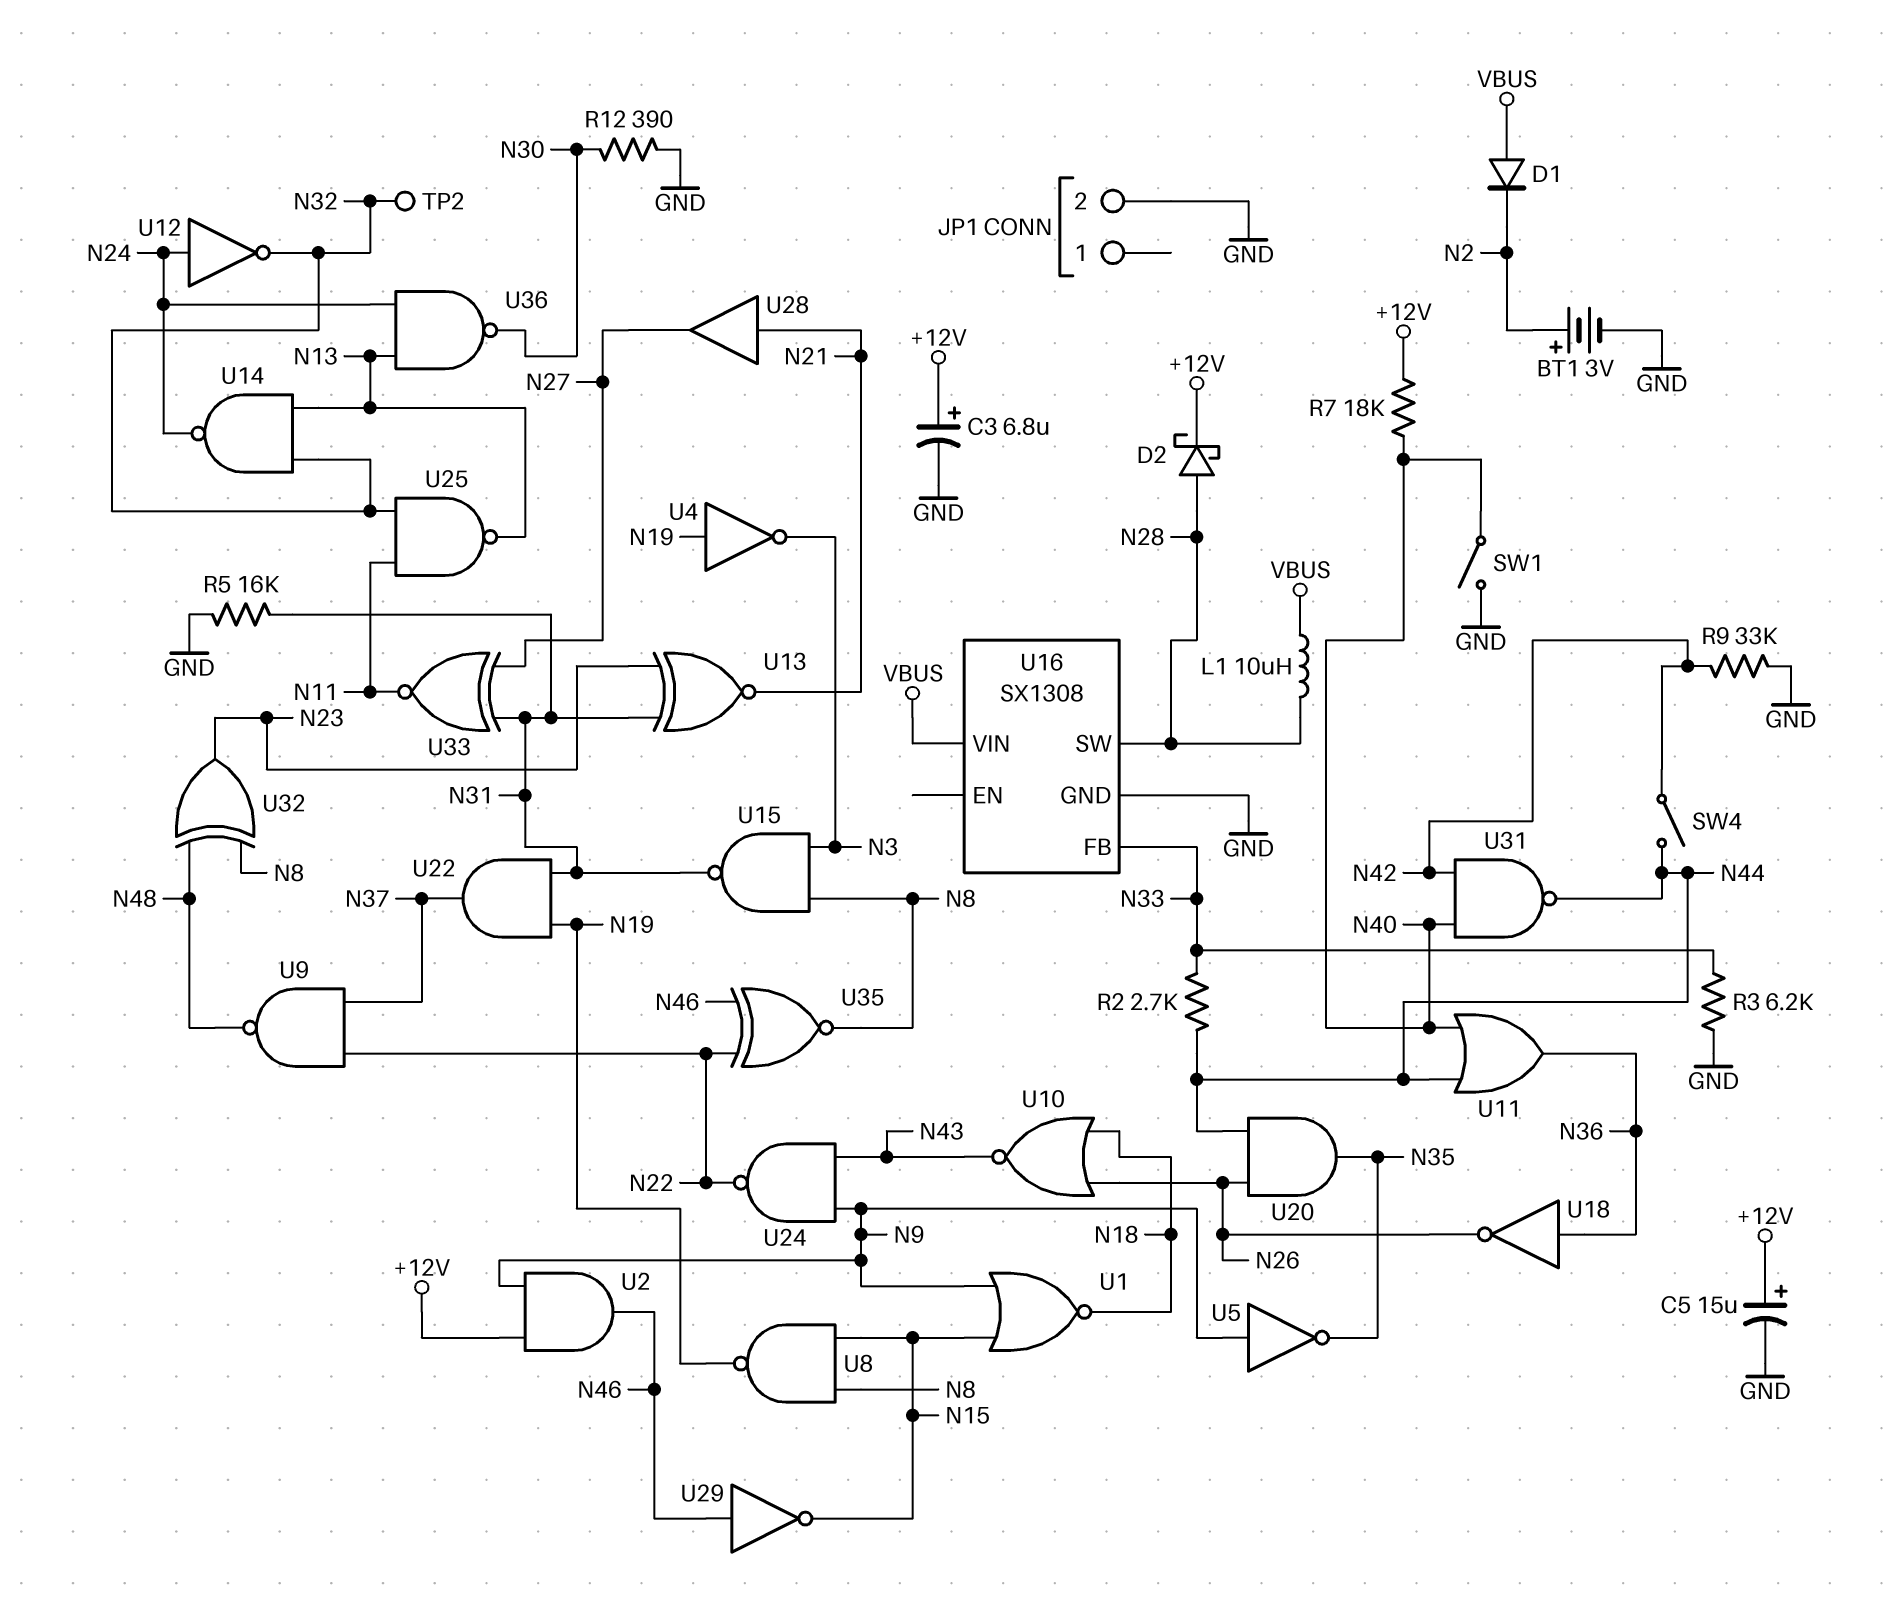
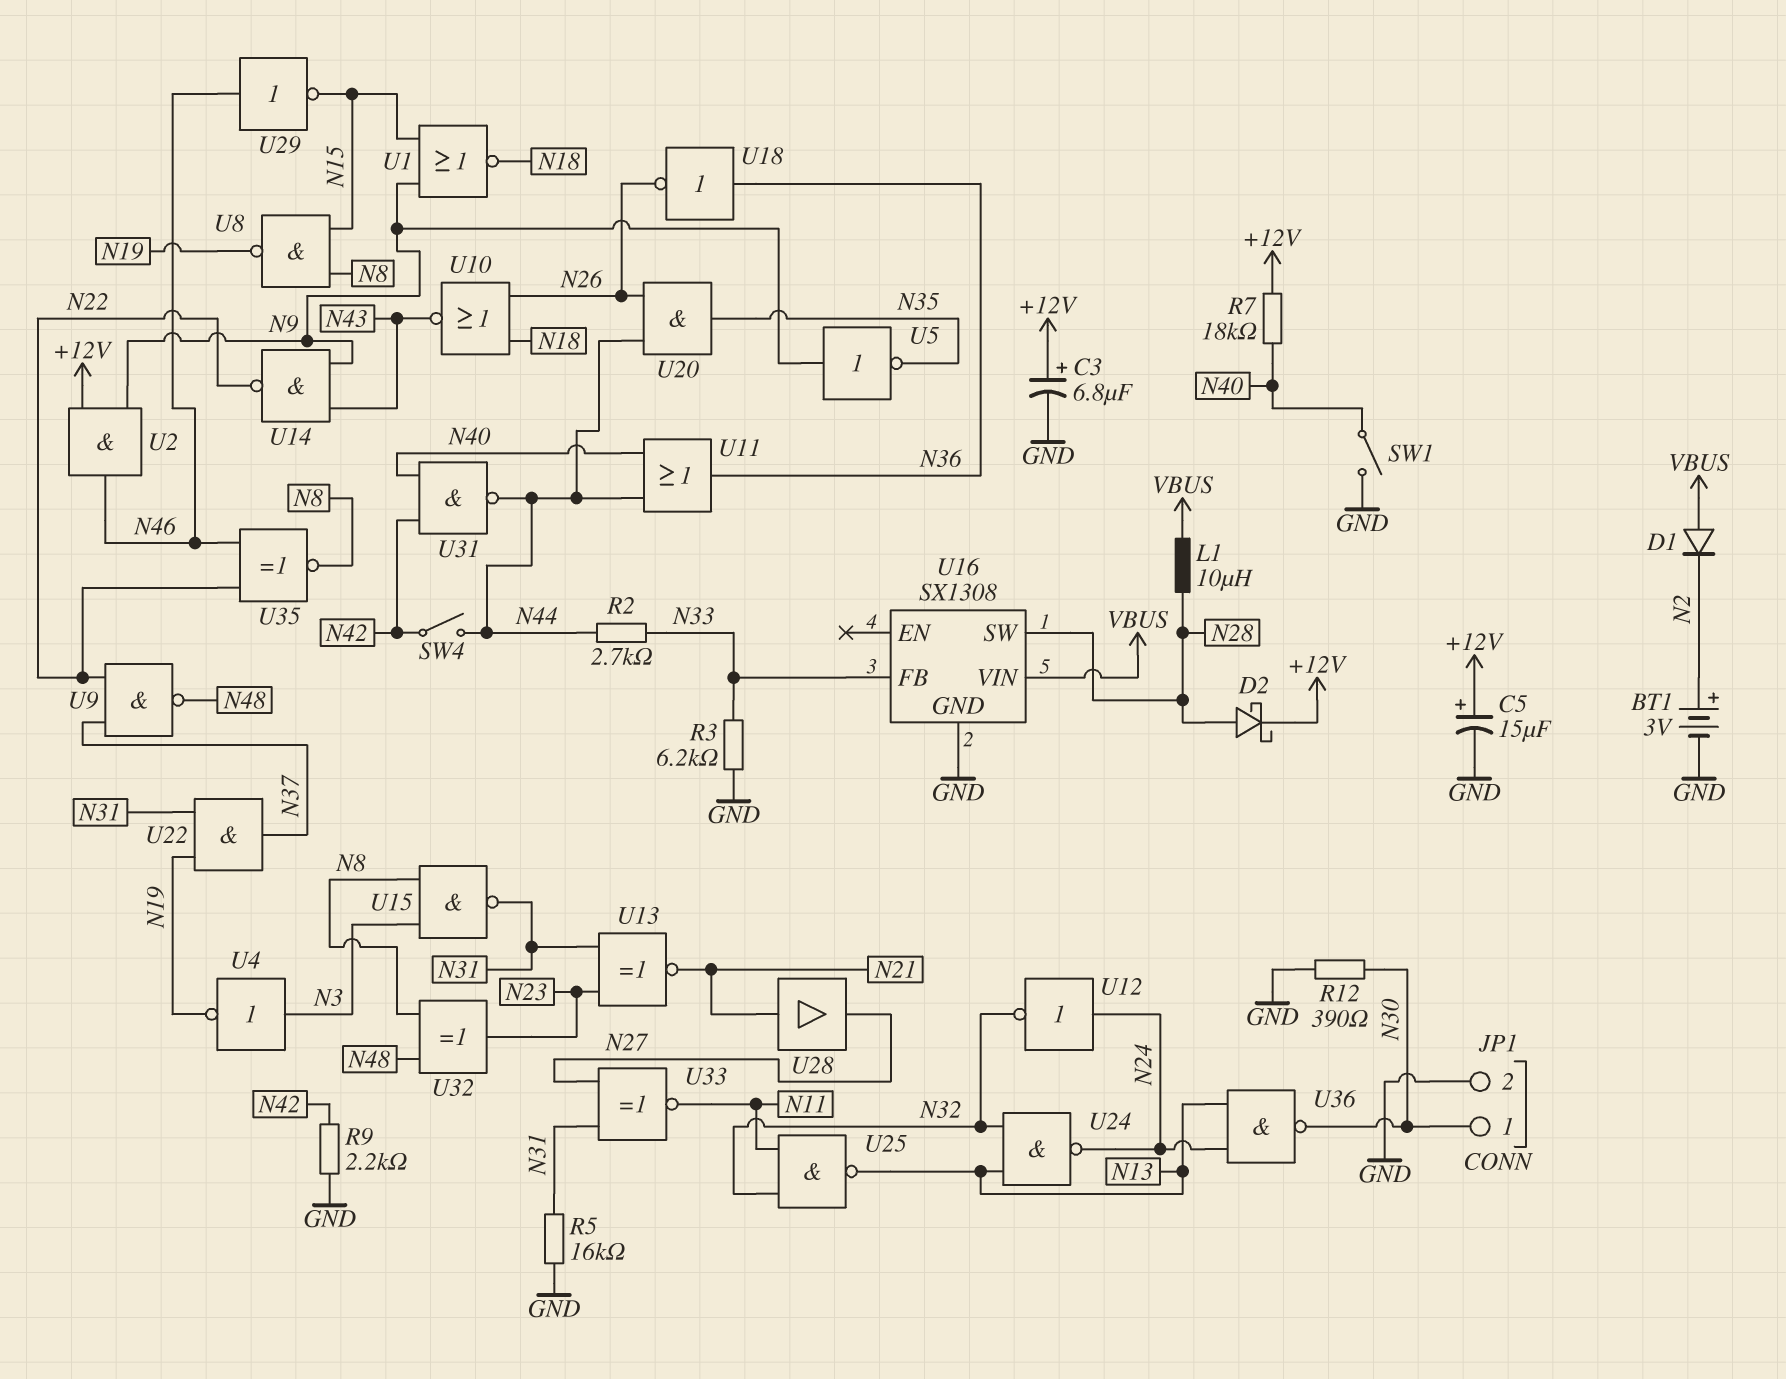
JP1 pin 1: none -> N30
R9: 33k (GND, N42) -> 2.2k (GND, N42)
TP2: test point (N32) -> none
U4: NOT (in N19, out N3) -> NOT (in N3, out N19)
U14: NAND (in N13, in N32, out N24) -> NAND (in N9, in N43, out N22)
U24: NAND (in N9, in N43, out N22) -> NAND (in N13, in N32, out N24)

